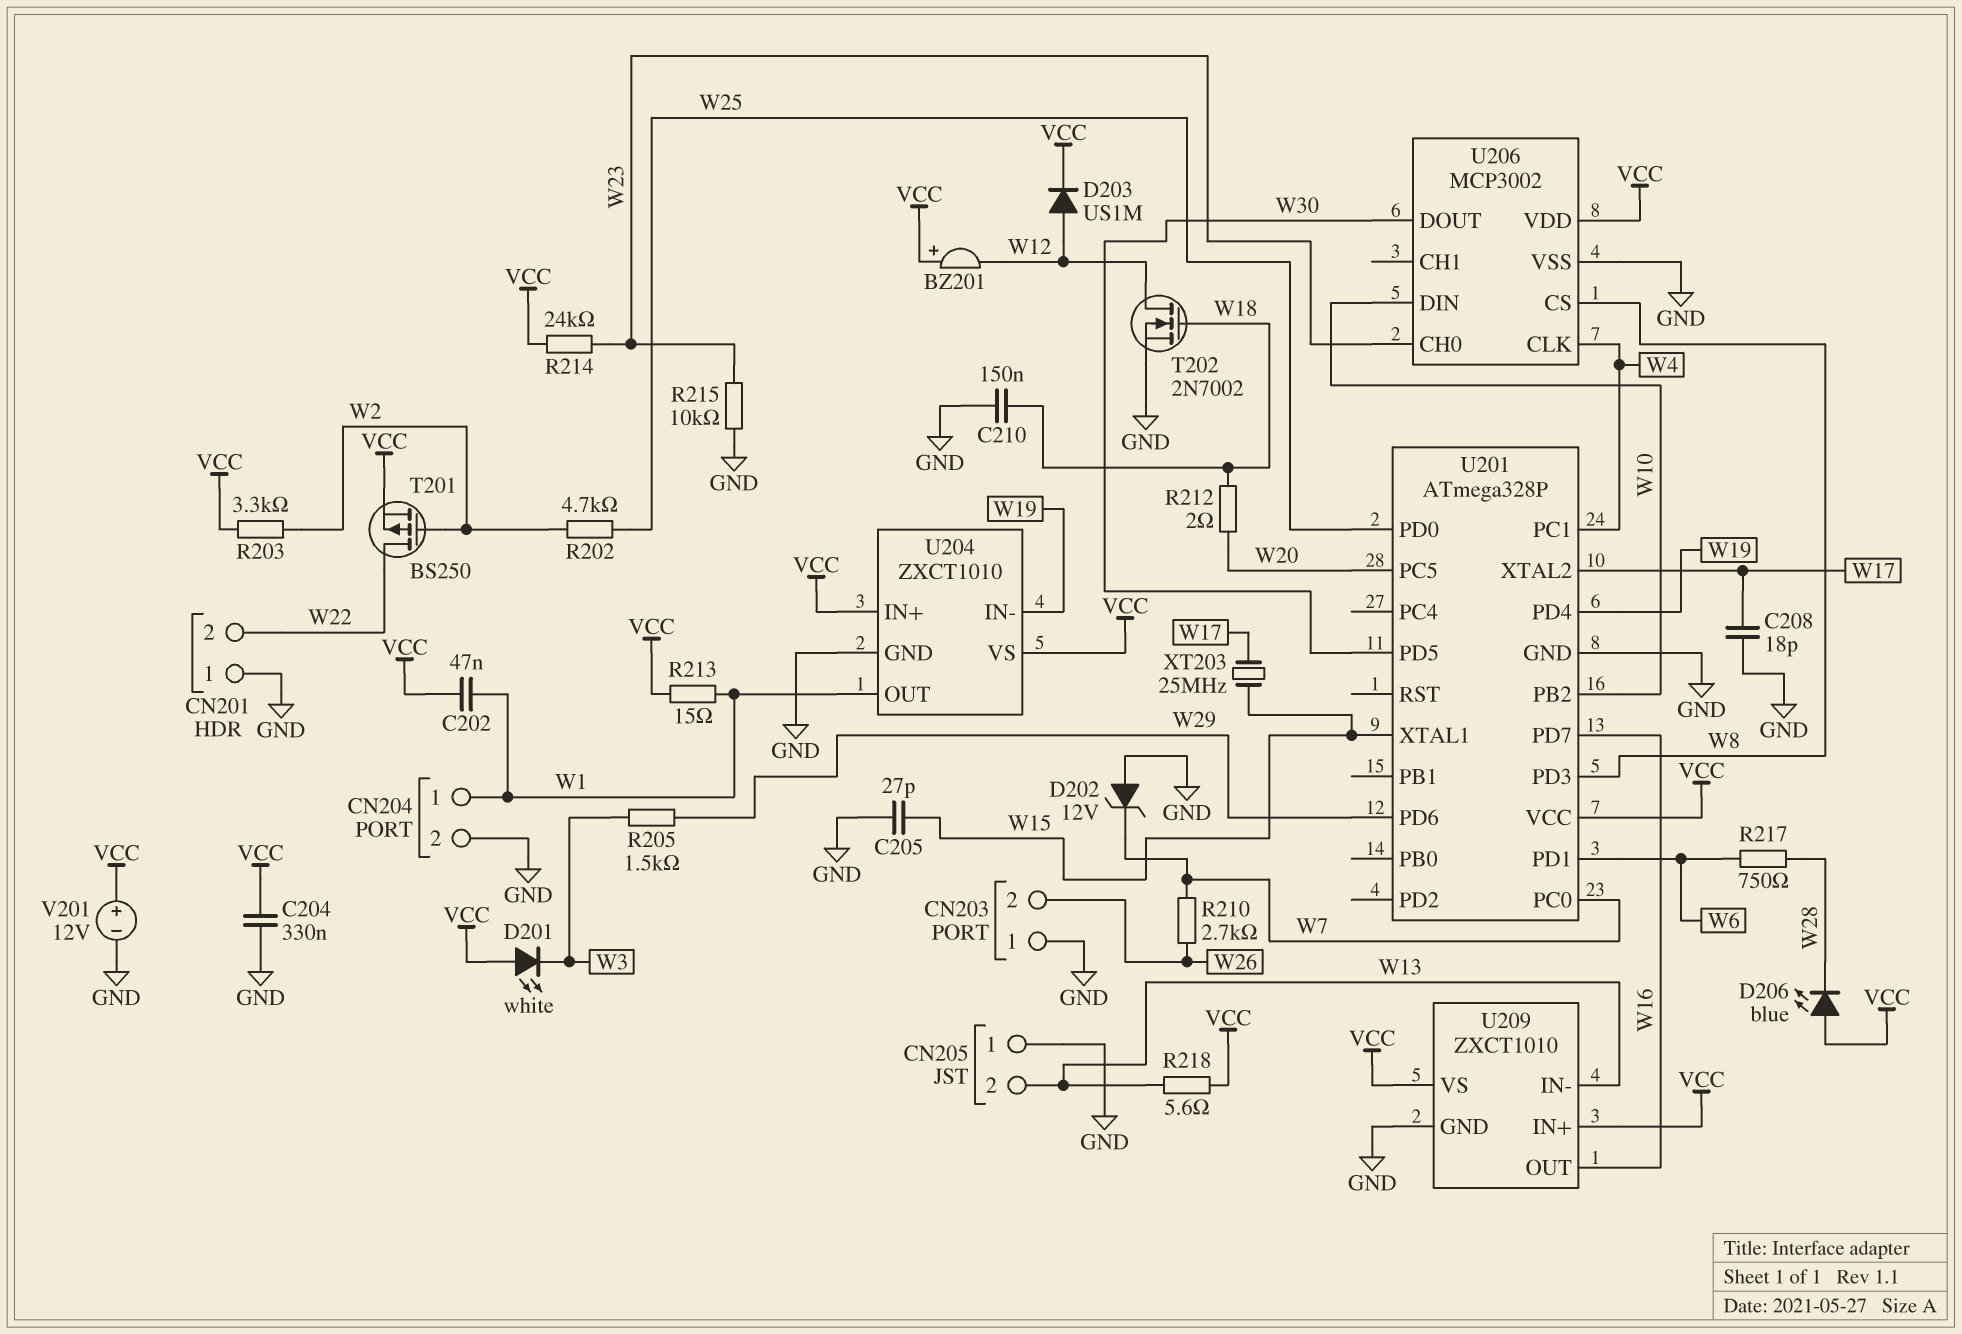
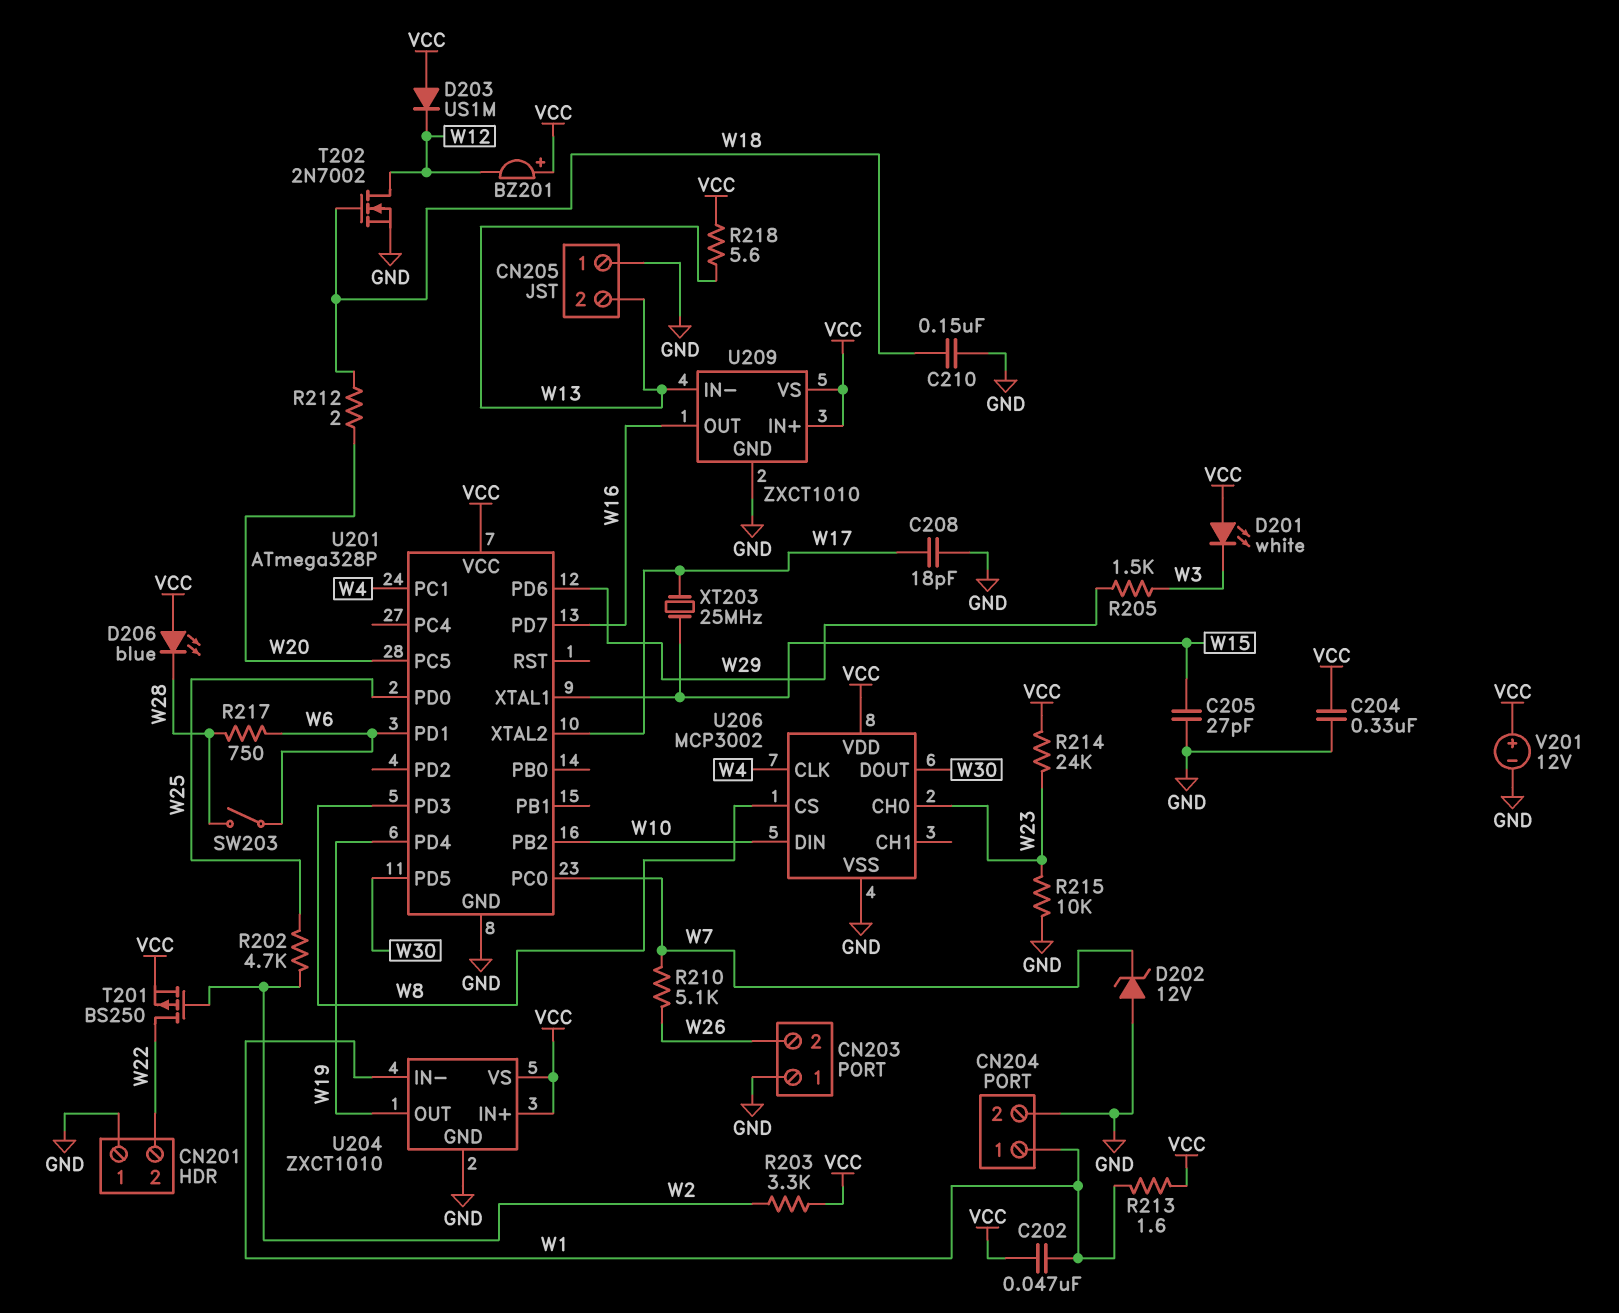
D203: diode US1M (A W12, K VCC) -> diode US1M (A VCC, K W12)
R210: 2.7k (W7, W26) -> 5.1k (W7, W26)
R213: 15 (VCC, W1) -> 1.6 (VCC, W1)
SW203: none -> switch (W6, W28)
U204 pin IN-: W19 -> W1
U204 pin OUT: W1 -> W19

